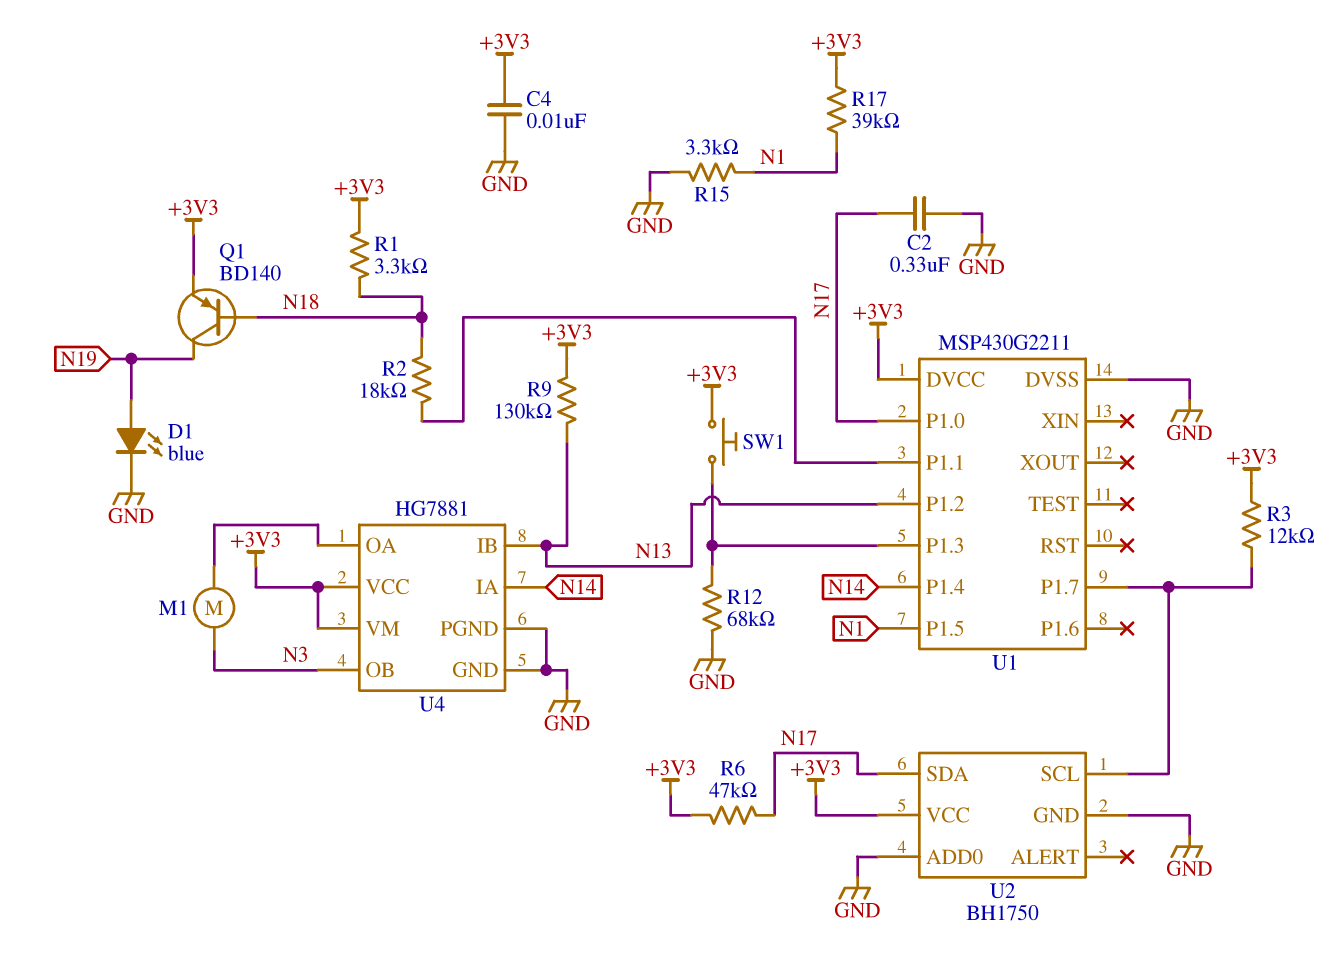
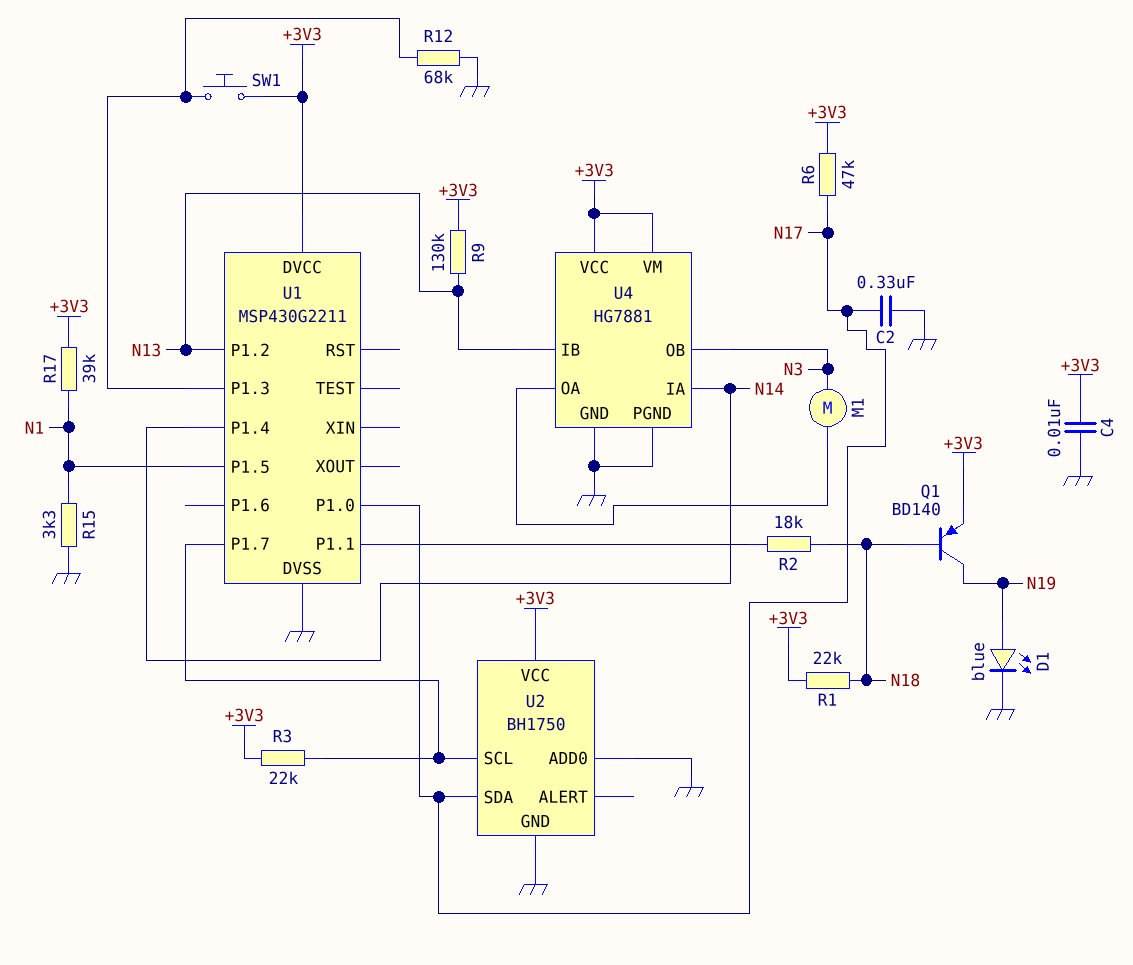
R1: 3.3k (+3V3, N18) -> 22k (+3V3, N18)
R3: 12k (+3V3, U1/P1.7) -> 22k (+3V3, U1/P1.7)

